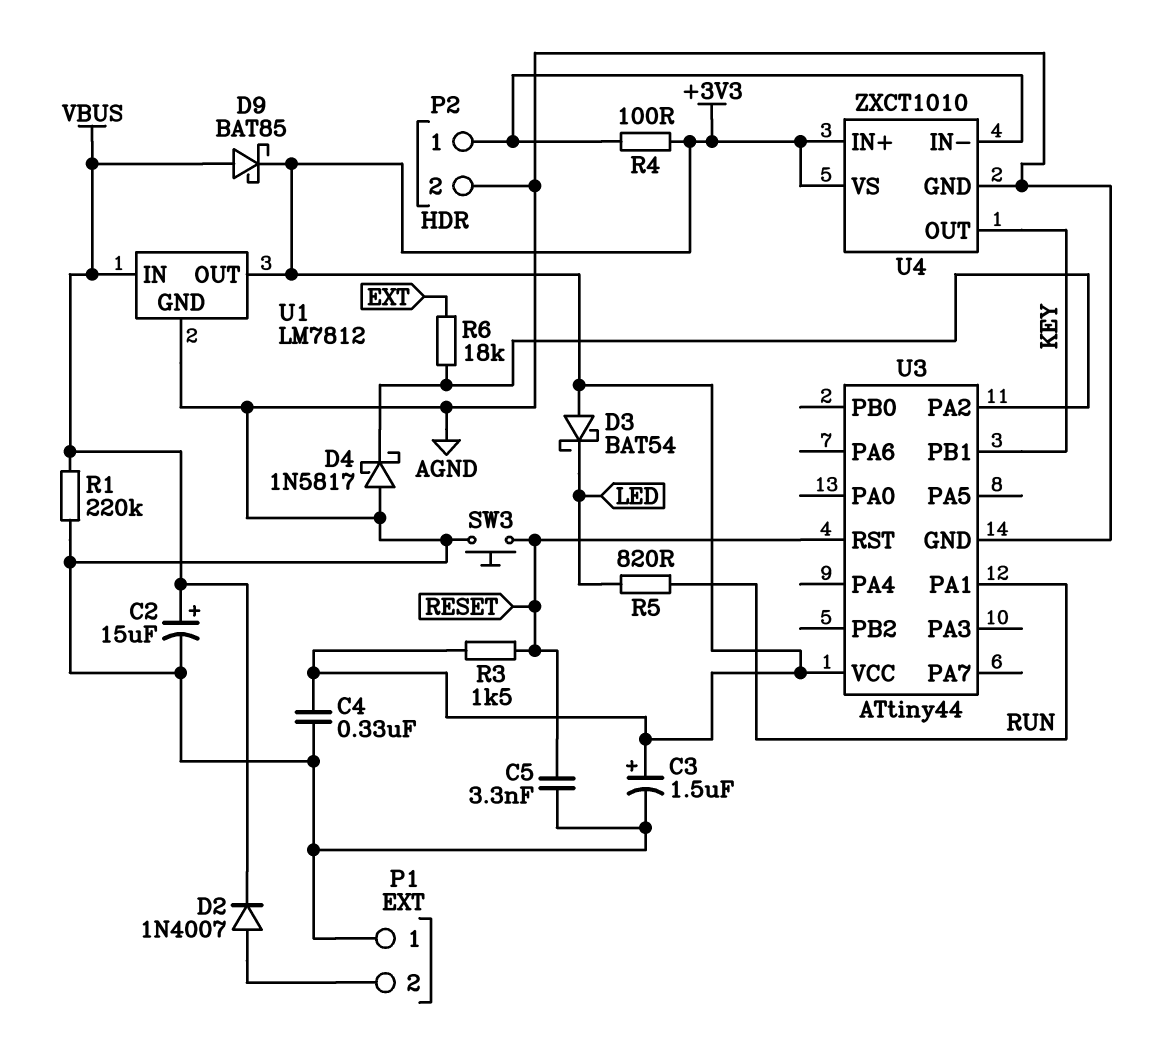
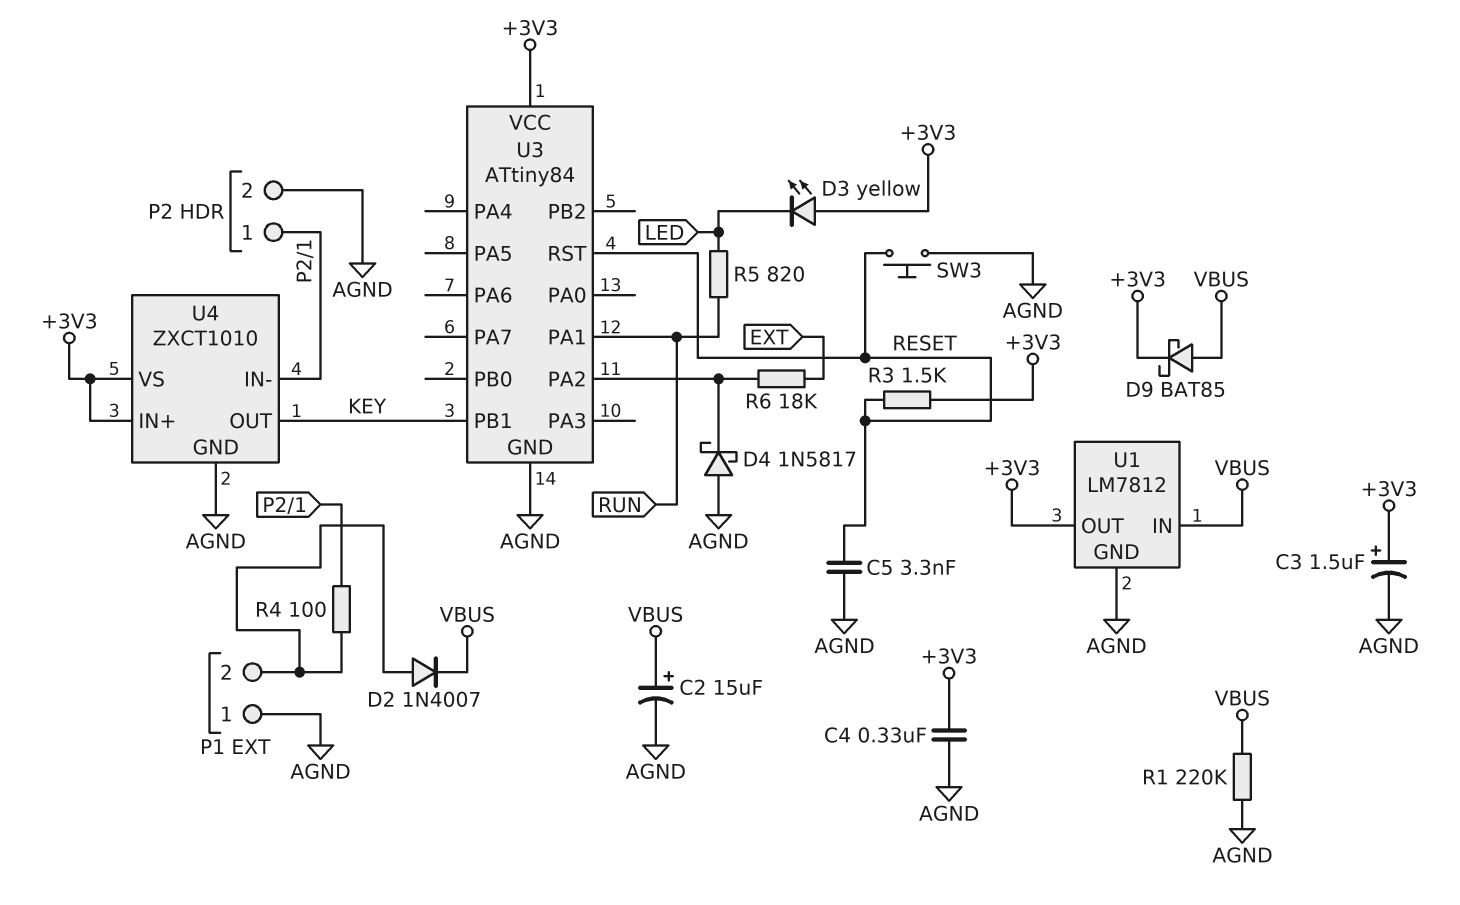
D3: schottky BAT54 (A +3V3, K LED) -> LED yellow (A +3V3, K LED)
R4: 100 (+3V3, P2/1) -> 100 (P1/2, P2/1)
U3: ATtiny44 -> ATtiny84

